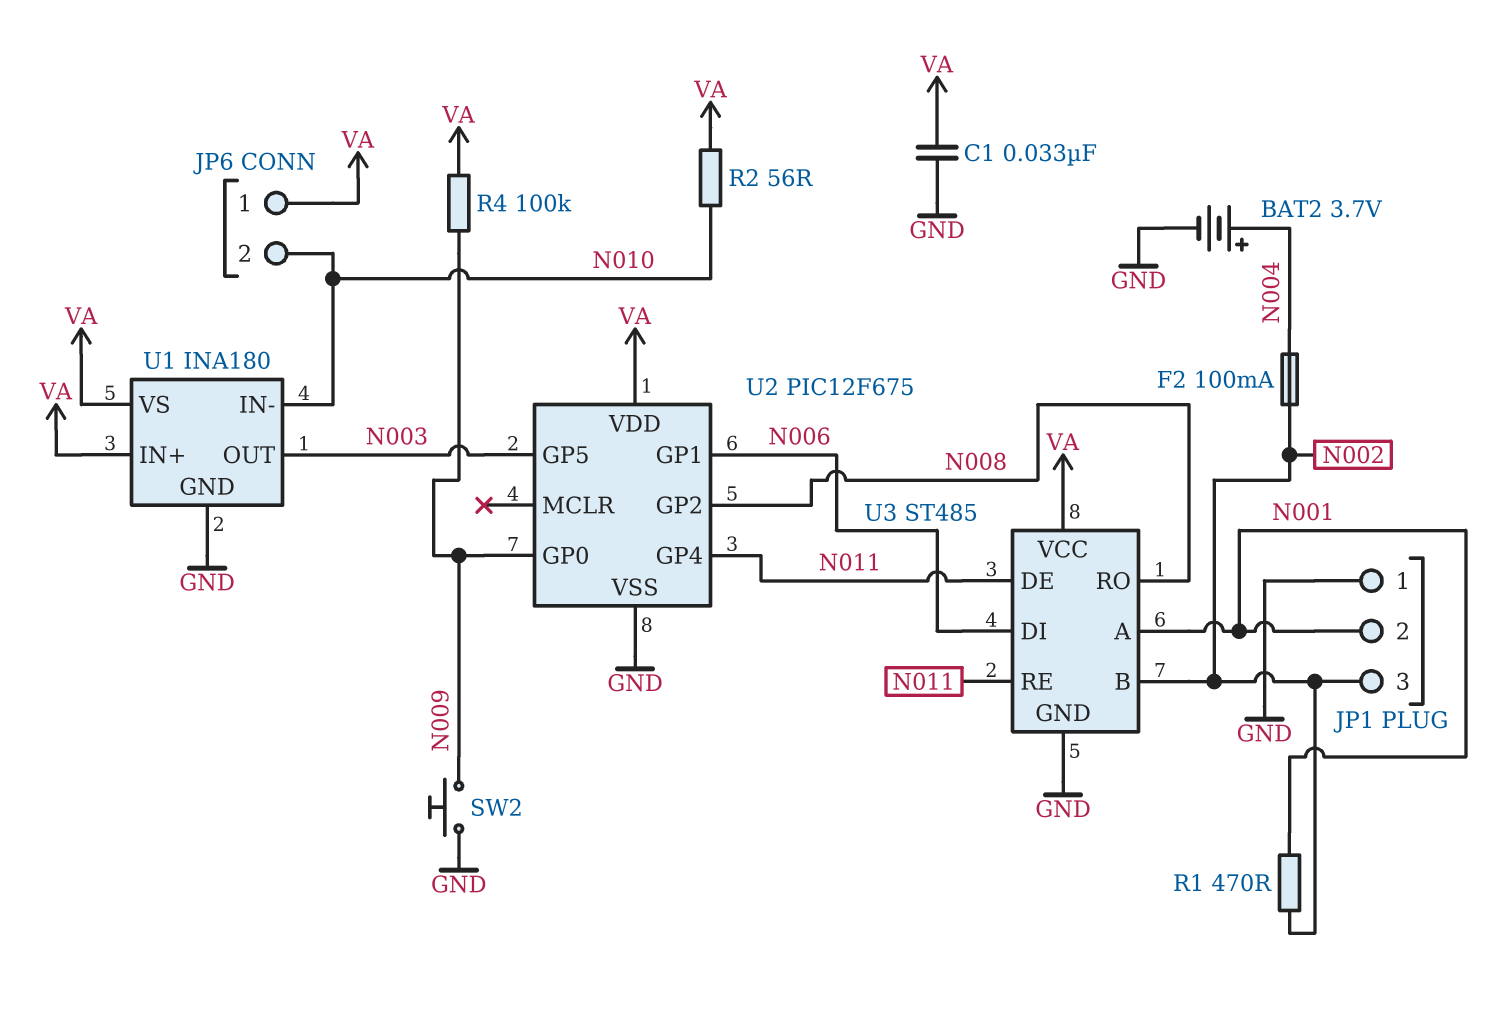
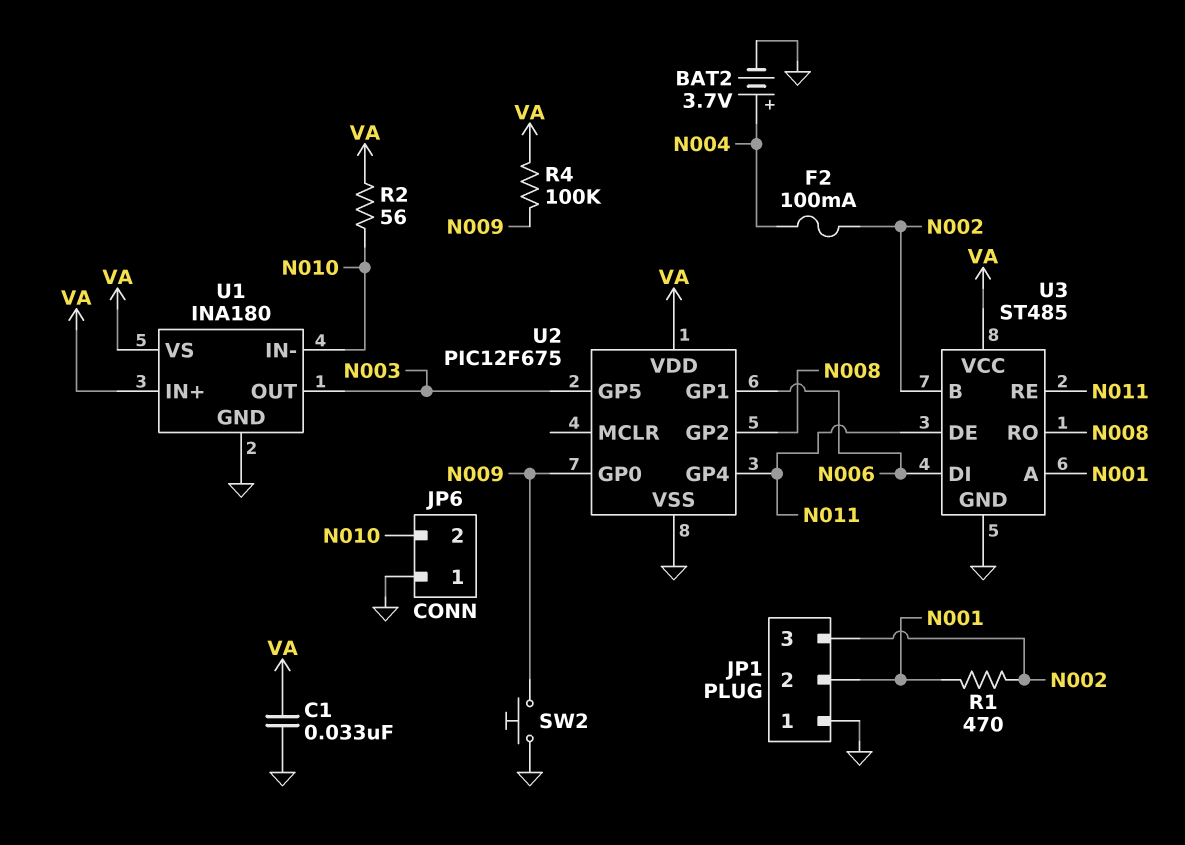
JP6 pin 1: VA -> GND

